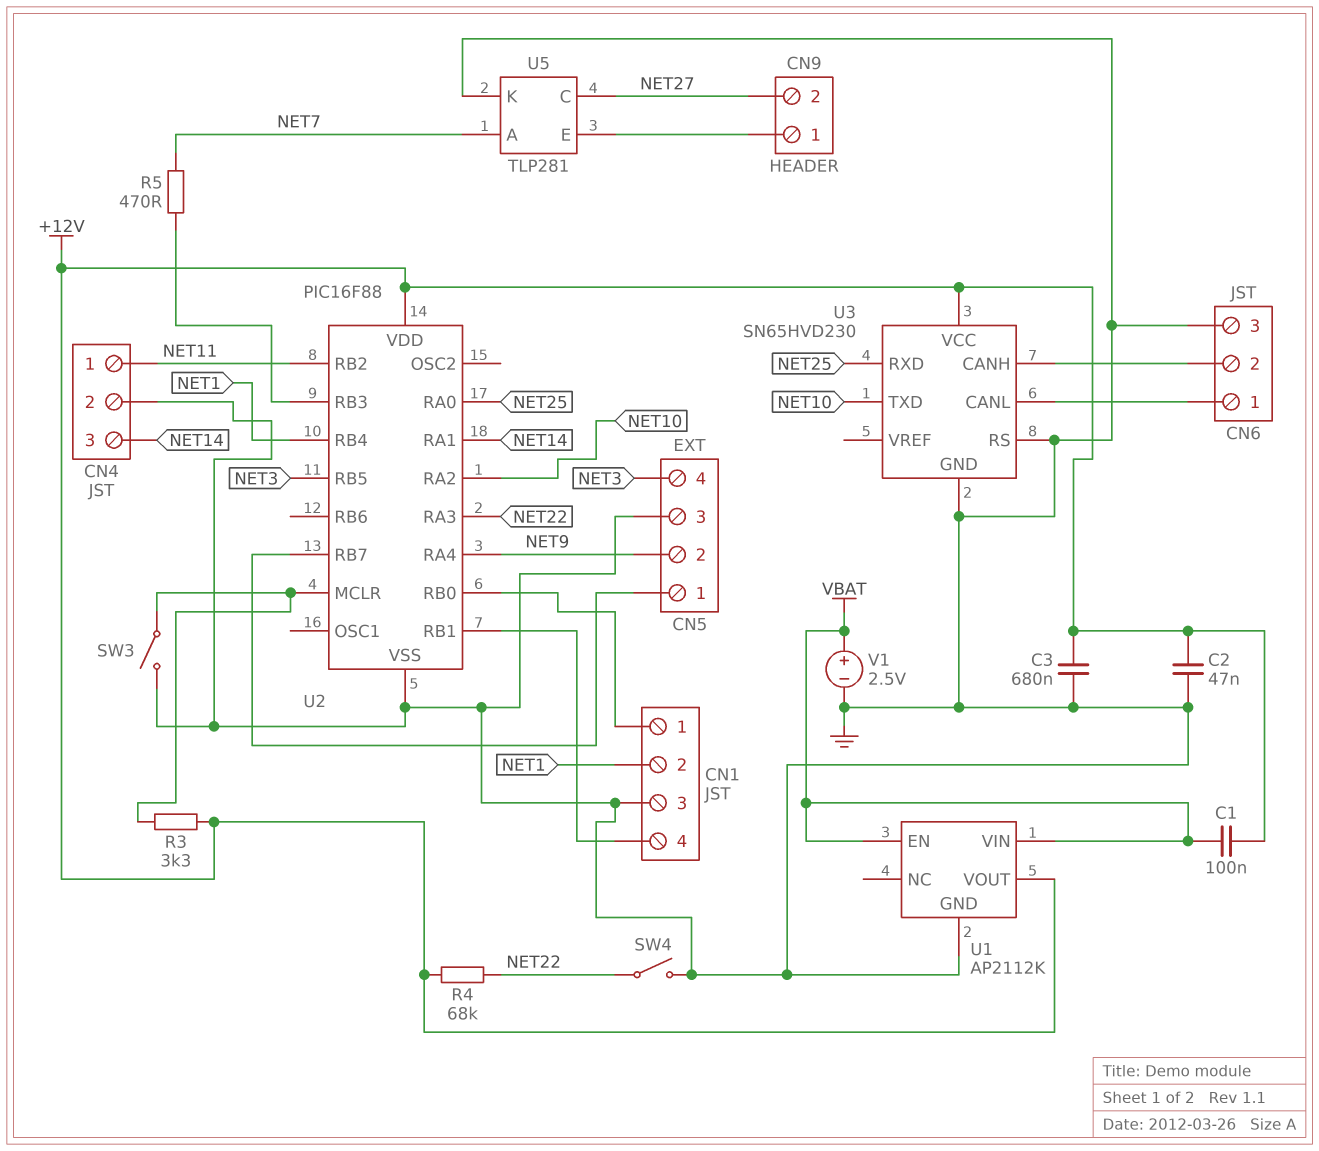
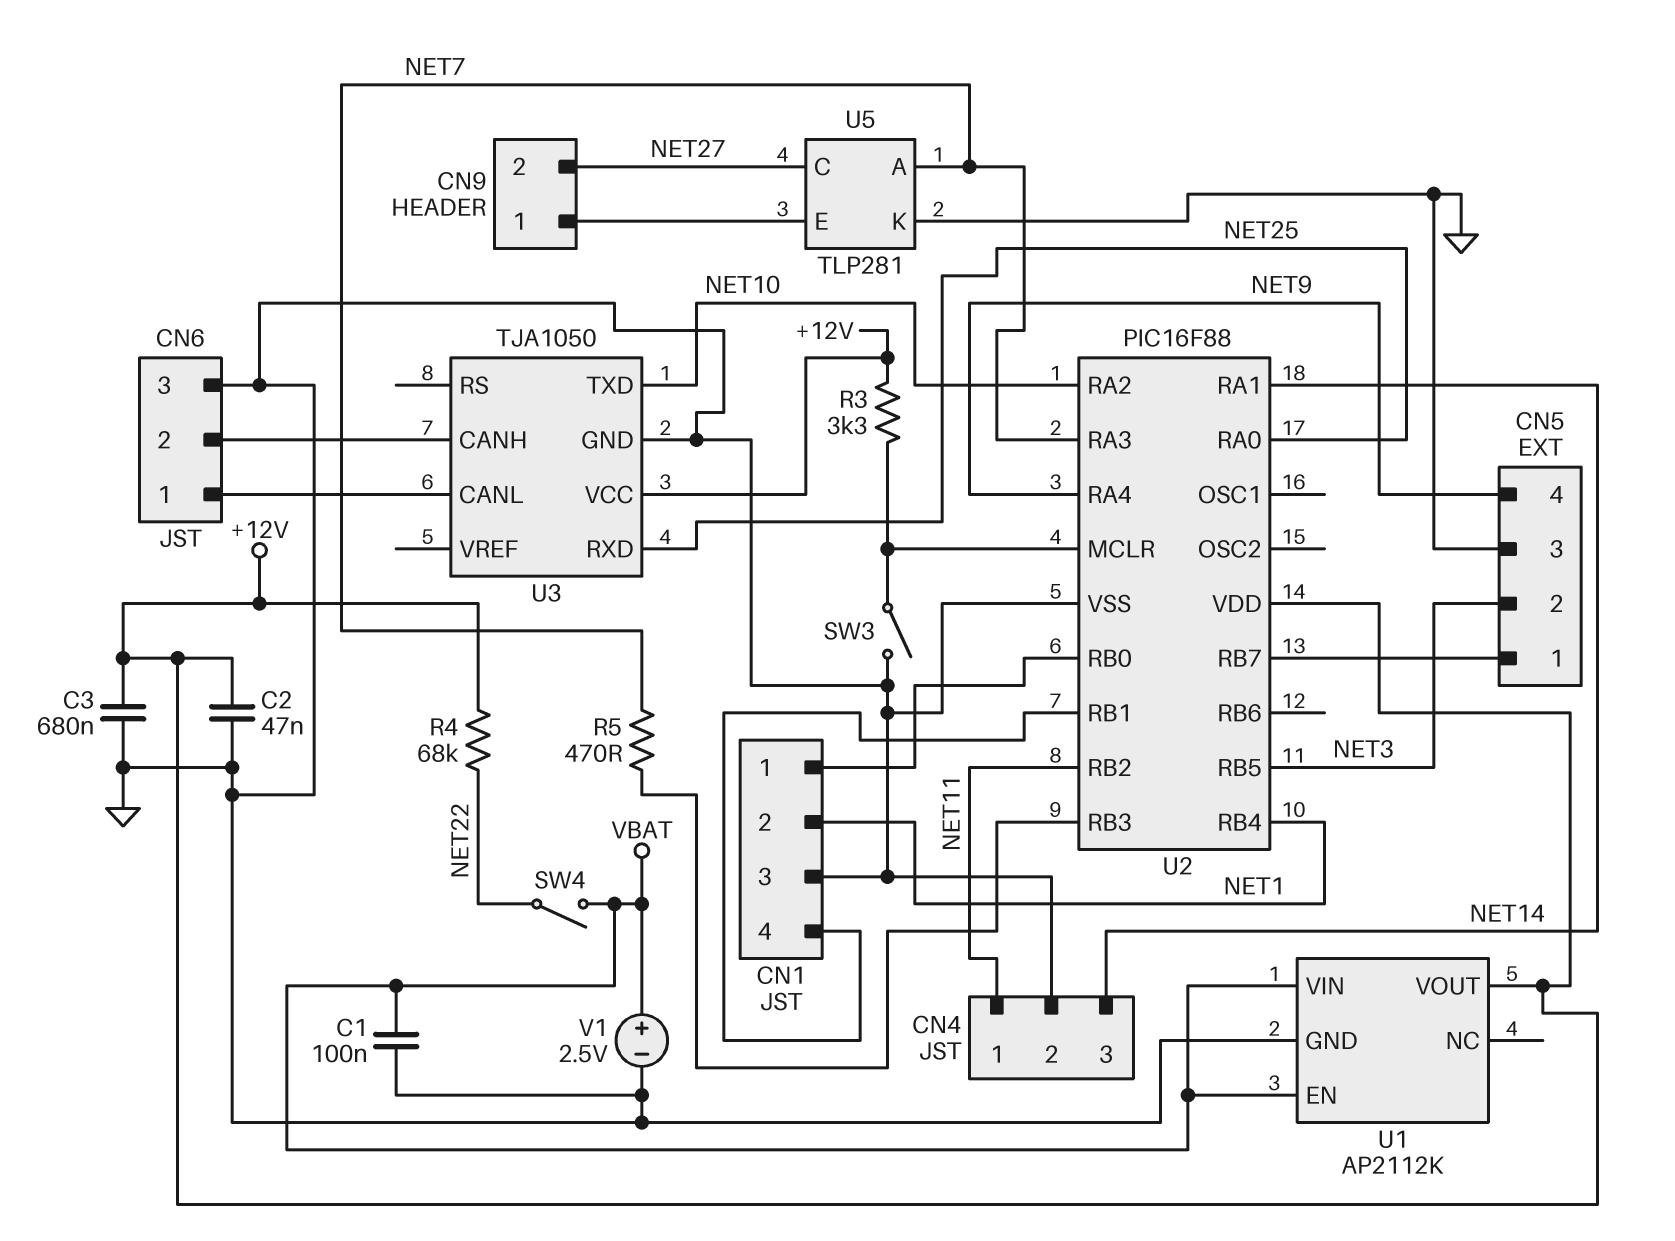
C1: 100nF (+12V, VBAT) -> 100nF (GND, VBAT)
CN5 pin 2: NET9 -> NET3
CN5 pin 4: NET3 -> NET9
SW4: switch (GND, NET22) -> switch (NET22, VBAT)
U2 pin RA3: NET22 -> NET7
U3: SN65HVD230 -> TJA1050
U3 pin RS: GND -> none

